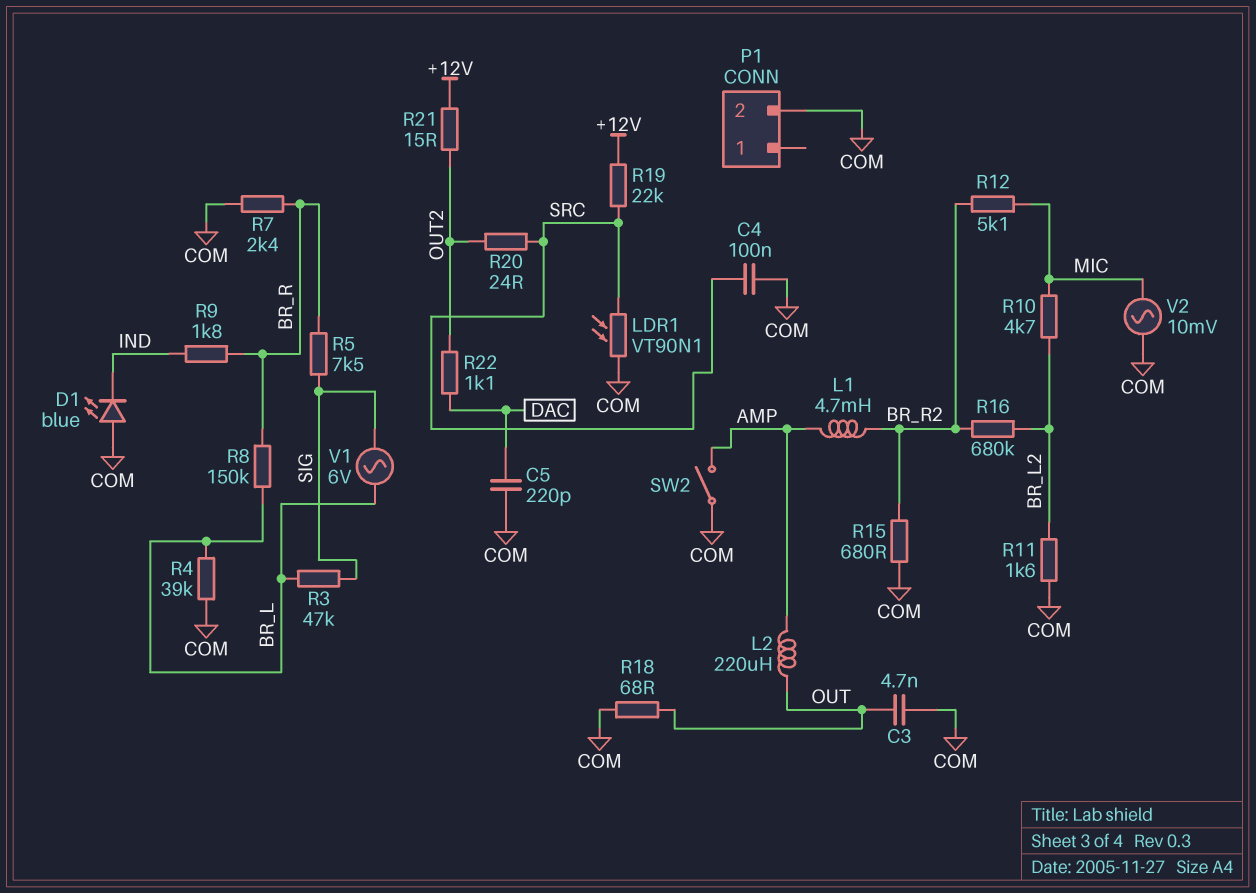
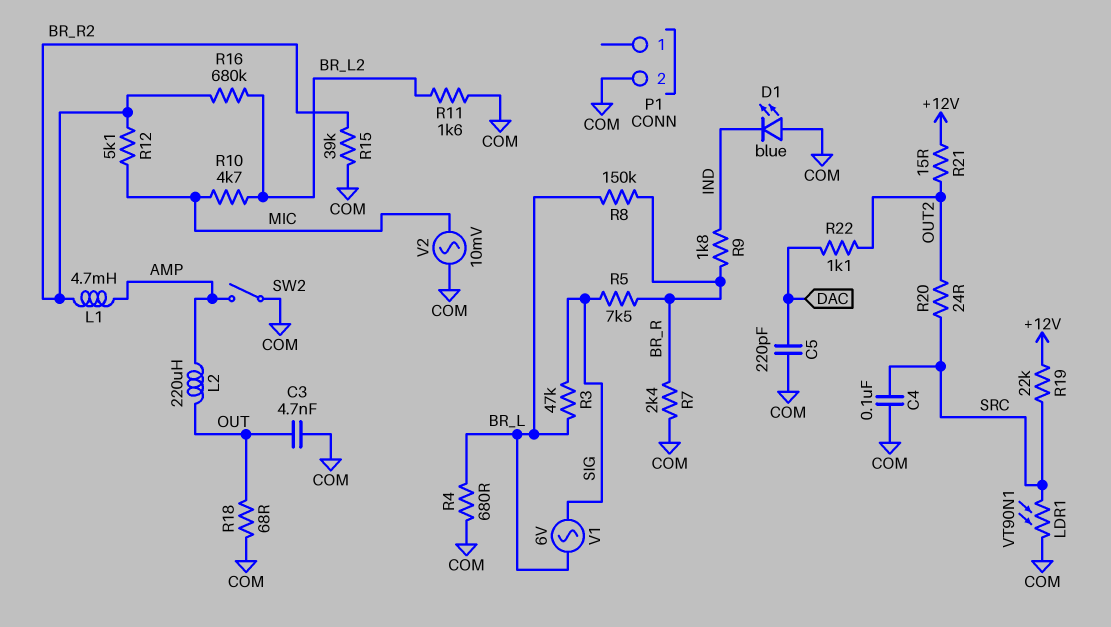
R4: 39k (BR_L, COM) -> 680 (BR_L, COM)
R15: 680 (BR_R2, COM) -> 39k (BR_R2, COM)

